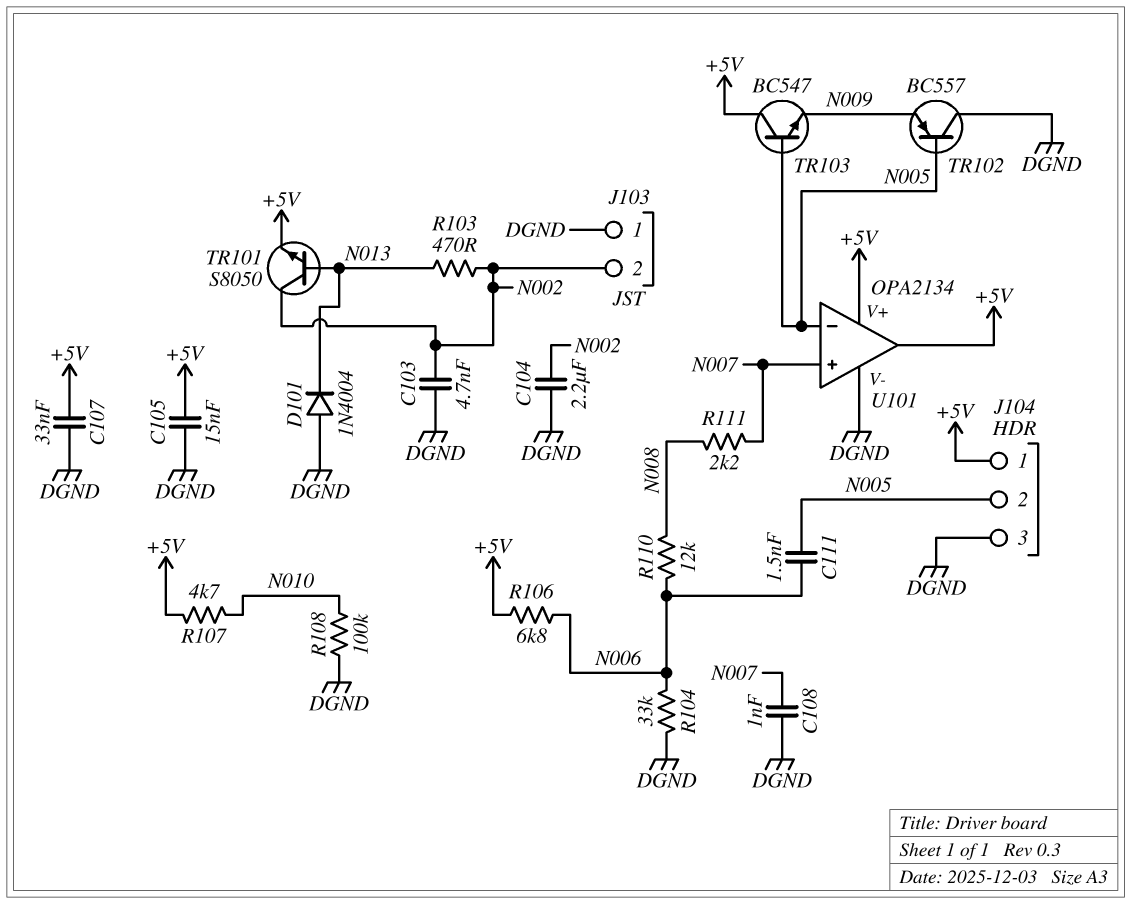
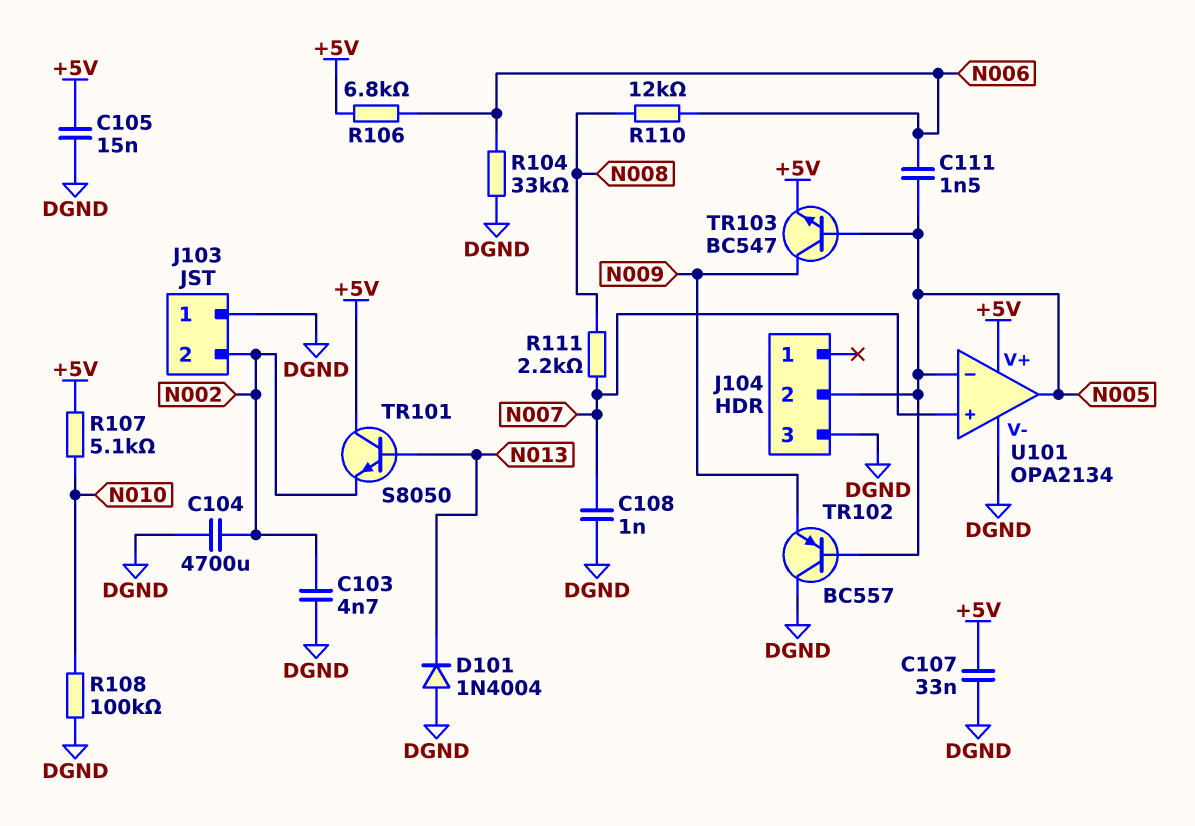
C104: 2.2uF (DGND, N002) -> 4700uF (DGND, N002)
J104 pin 1: +5V -> none
R103: 470 (N002, N013) -> none
R107: 4.7k (+5V, N010) -> 5.1k (+5V, N010)
TR101: NPN S8050 (B N013, C N002, E +5V) -> NPN S8050 (B N013, C +5V, E N002)
TR103: NPN BC547 (B N005, C +5V, E N009) -> NPN BC547 (B N005, C N009, E +5V)
U101 pin out: +5V -> N005

